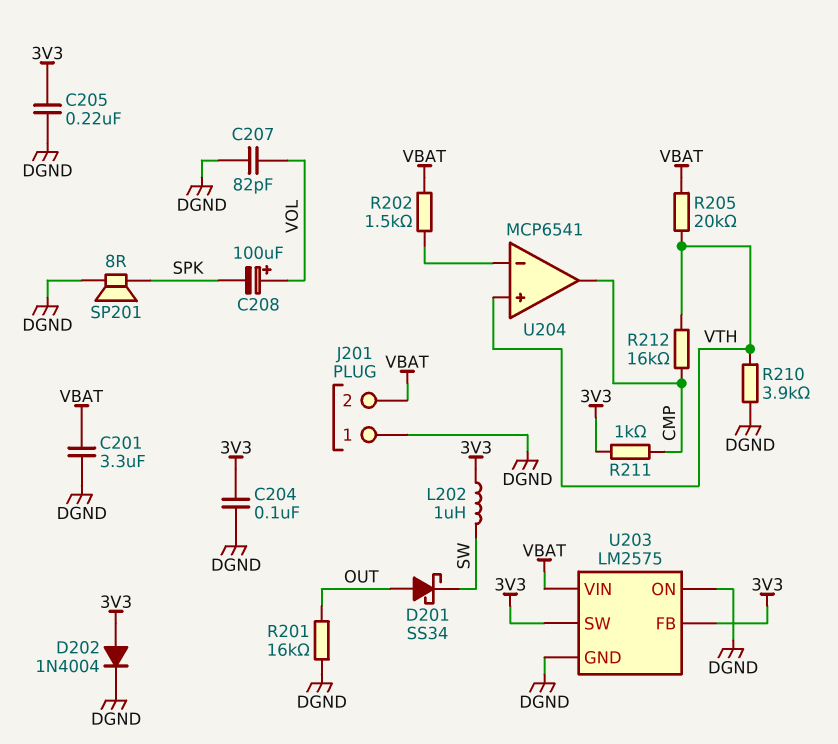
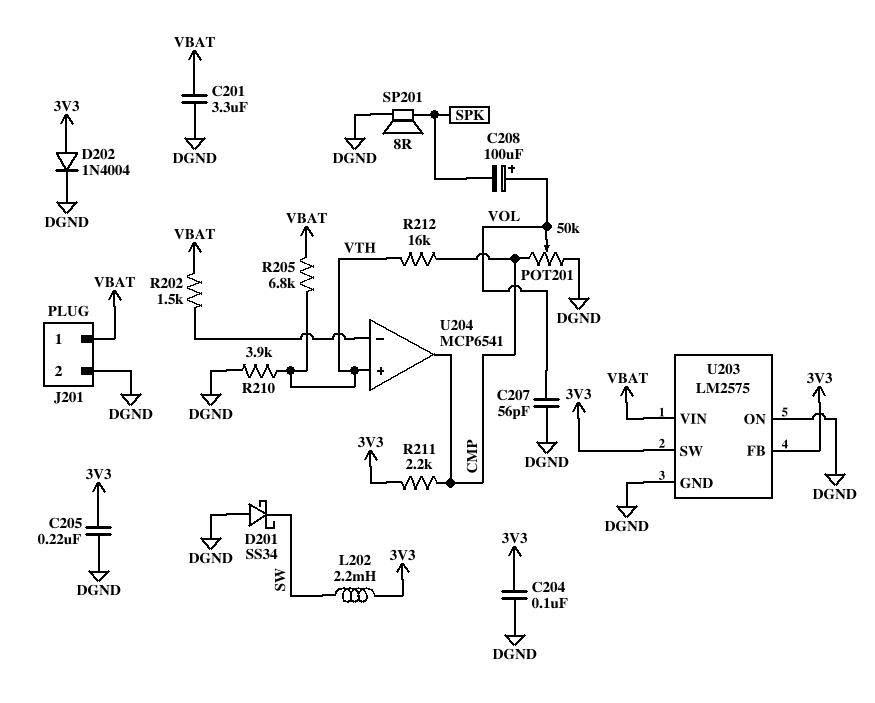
C207: 82pF (DGND, VOL) -> 56pF (DGND, VOL)
D201: schottky SS34 (A OUT, K SW) -> schottky SS34 (A DGND, K SW)
J201 pin 1: DGND -> VBAT
J201 pin 2: VBAT -> DGND
L202: 1uH (3V3, SW) -> 2.2mH (3V3, SW)
POT201: none -> 50k (CMP, DGND, wiper VOL)
R201: 16k (DGND, OUT) -> none
R205: 20k (VBAT, VTH) -> 6.8k (VBAT, VTH)
R211: 1k (3V3, CMP) -> 2.2k (3V3, CMP)

